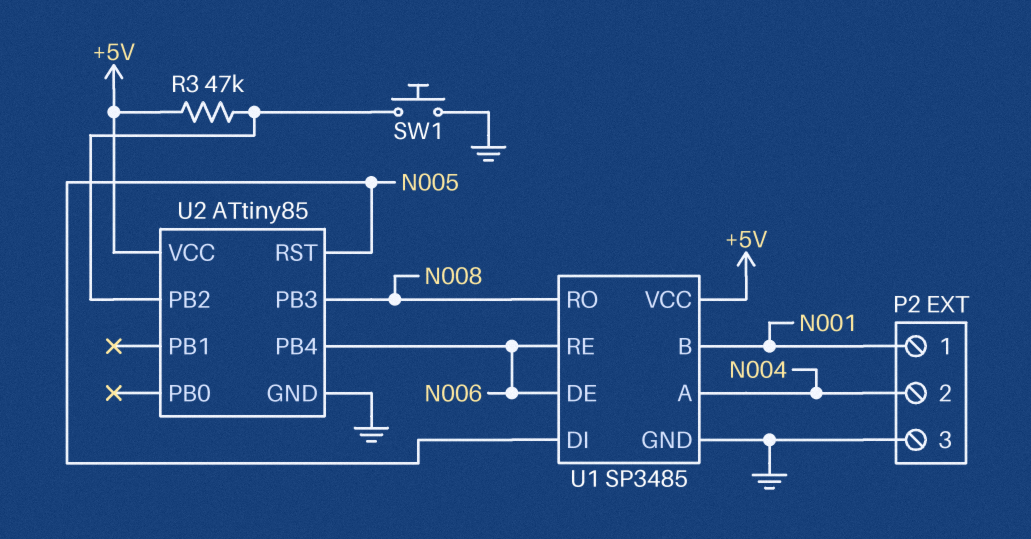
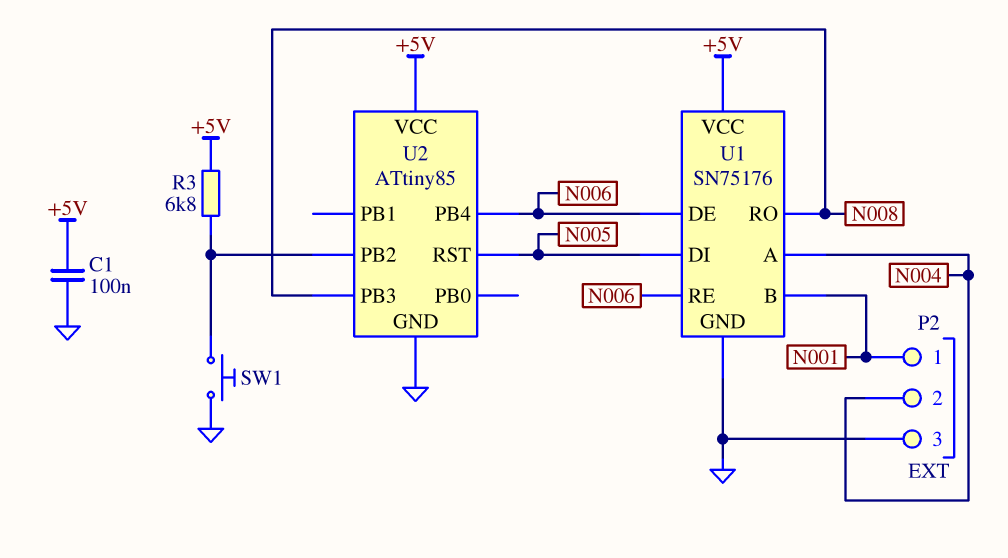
C1: none -> 100nF (+5V, GND)
R3: 47k (+5V, U2/PB2) -> 6.8k (+5V, U2/PB2)
U1: SP3485 -> SN75176

